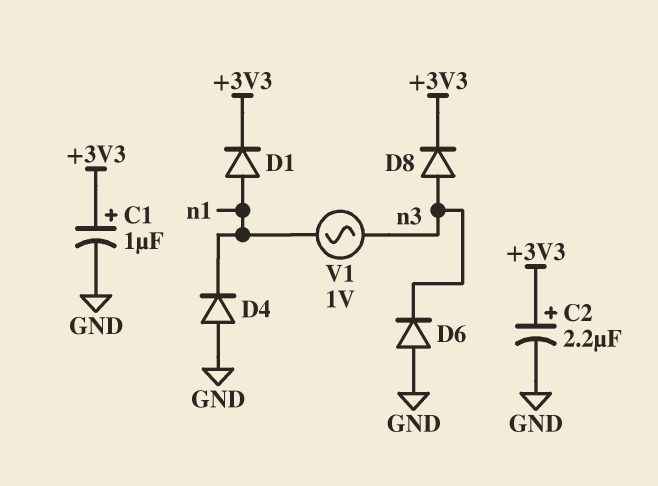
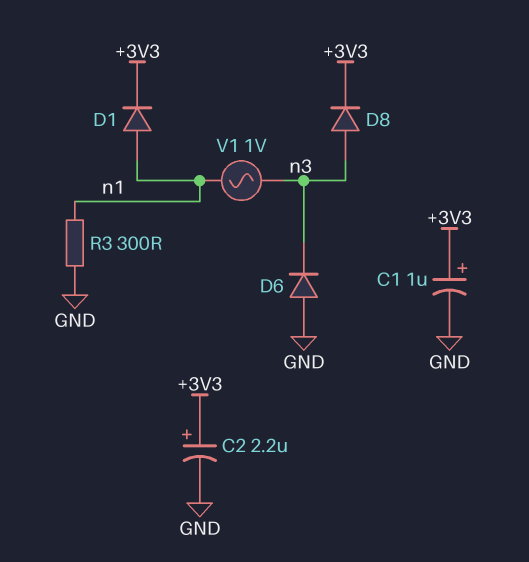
D4: diode (A GND, K n1) -> none
R3: none -> 300 (GND, n1)

